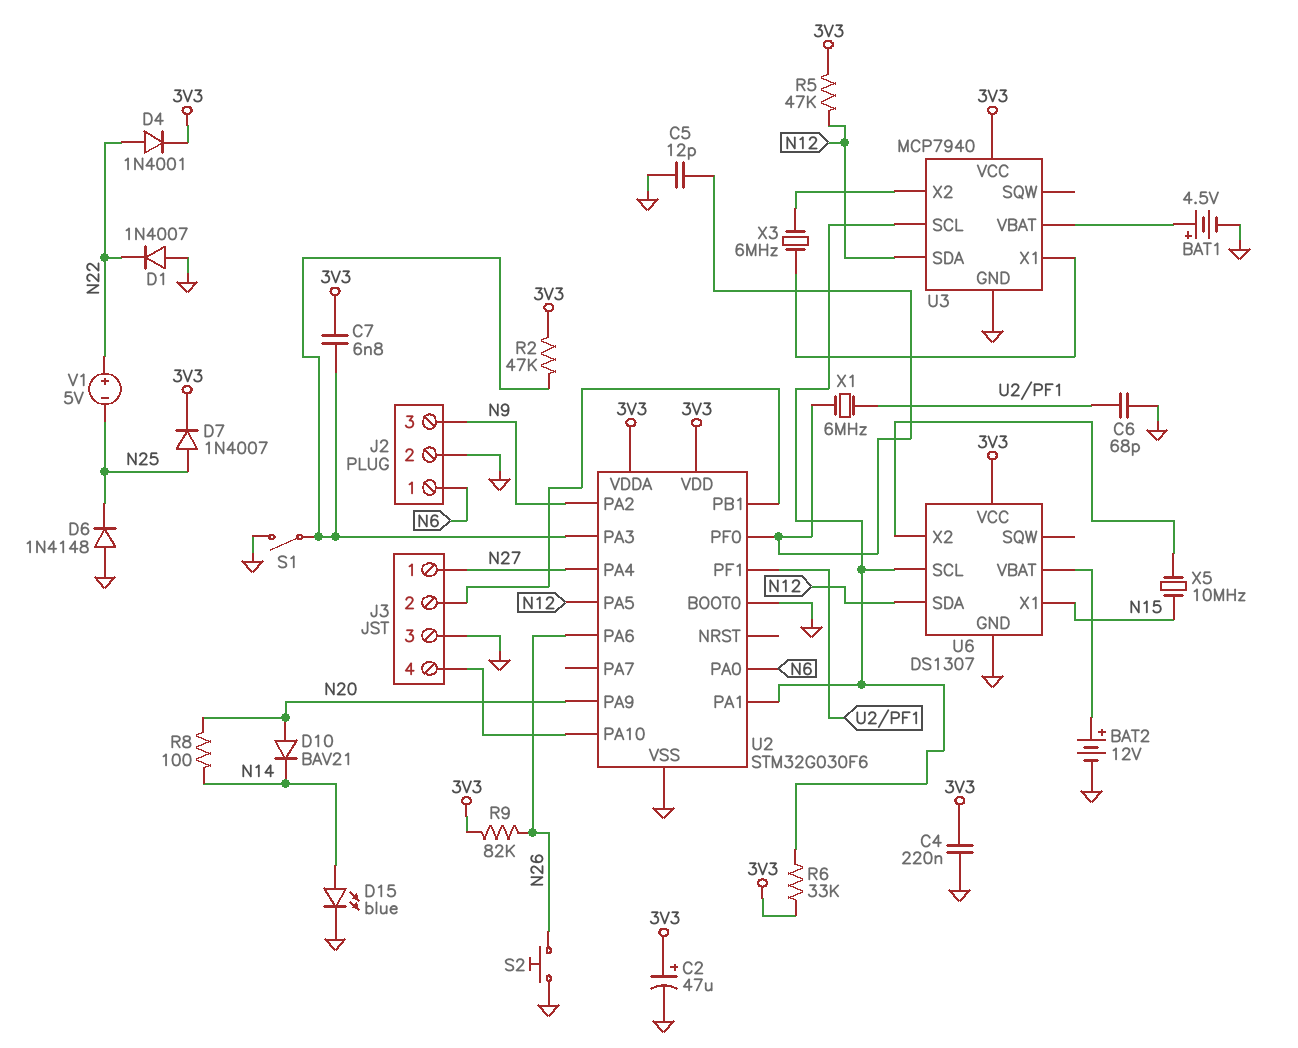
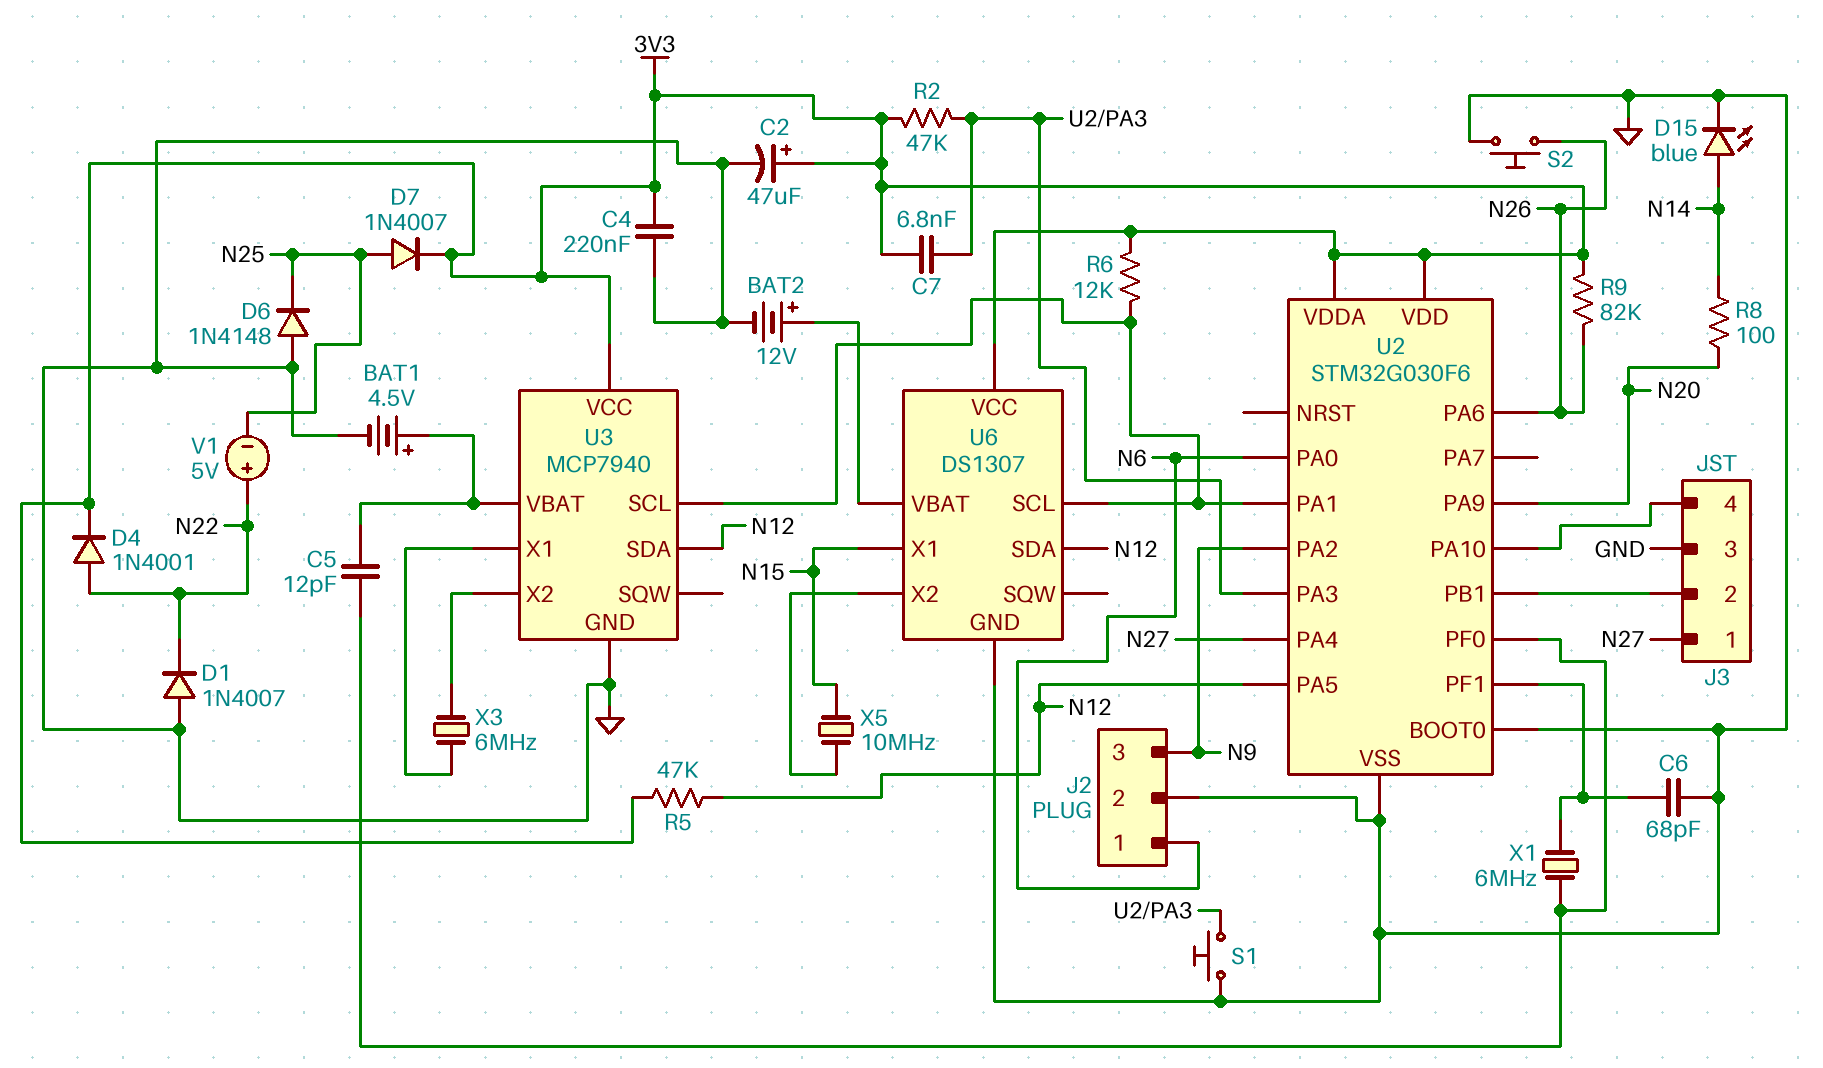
C5: 12pF (GND, U2/PF0) -> 12pF (U2/PF0, U3/VBAT)
D10: diode BAV21 (A N20, K N14) -> none
R6: 33k (3V3, U2/PA1) -> 12k (3V3, U2/PA1)
S1: switch (GND, U2/PA3) -> button (GND, U2/PA3)

